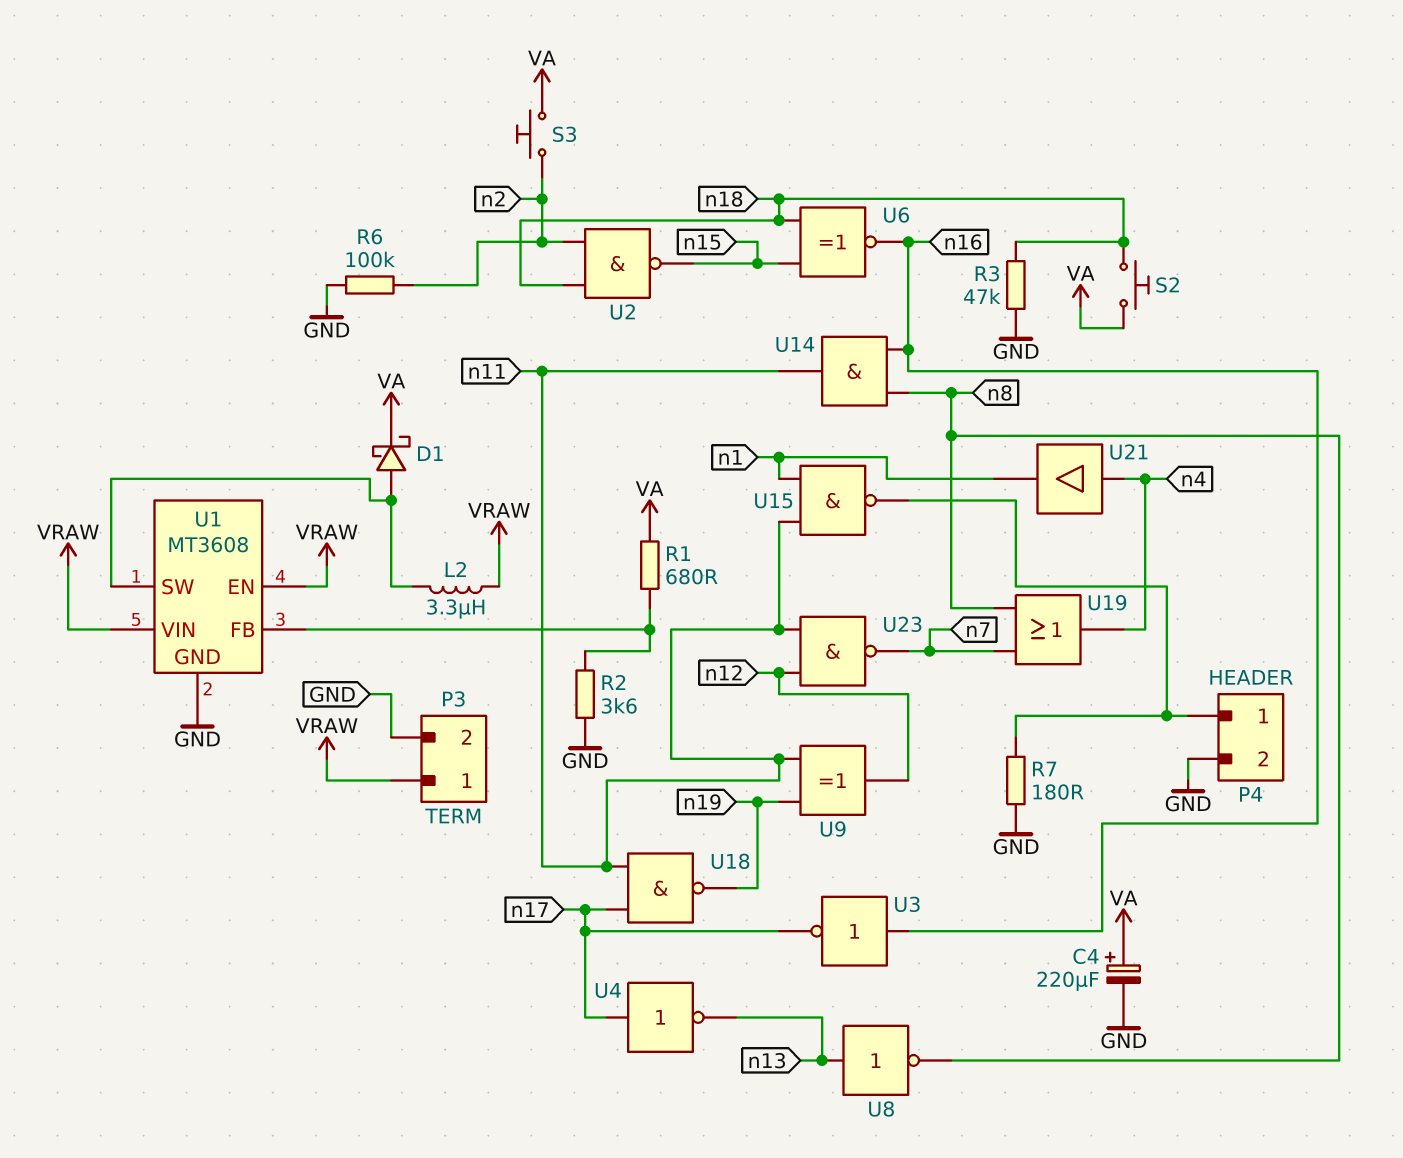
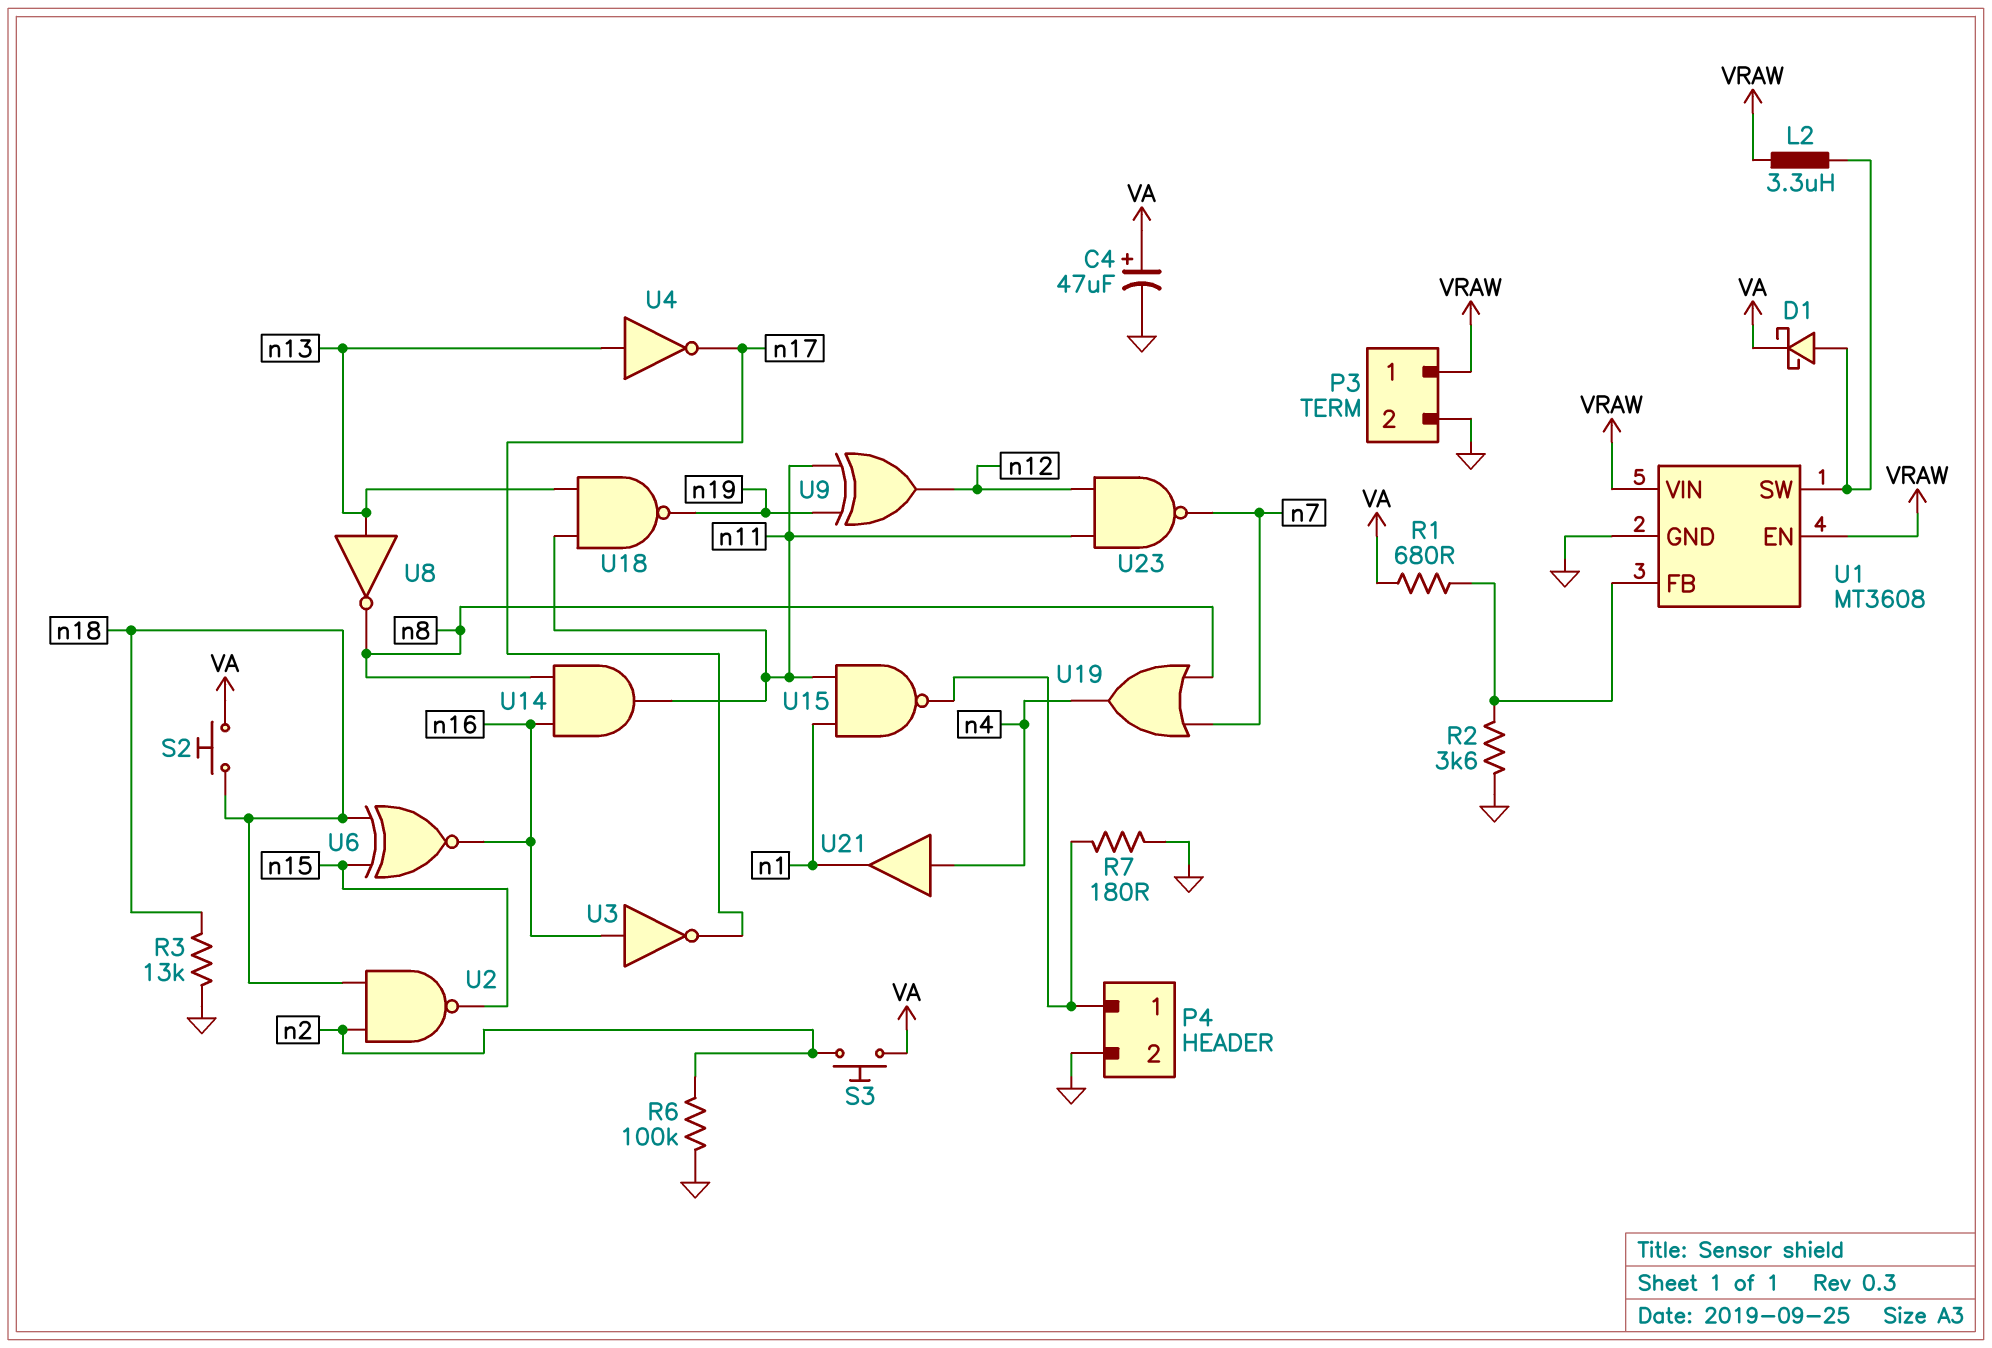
C4: 220uF (plus VA, minus GND) -> 47uF (plus VA, minus GND)
R3: 47k (GND, n18) -> 13k (GND, n18)
U4: NOT (in n17, out n13) -> NOT (in n13, out n17)
U18: NAND (in n11, in n17, out n19) -> NAND (in n11, in n13, out n19)

